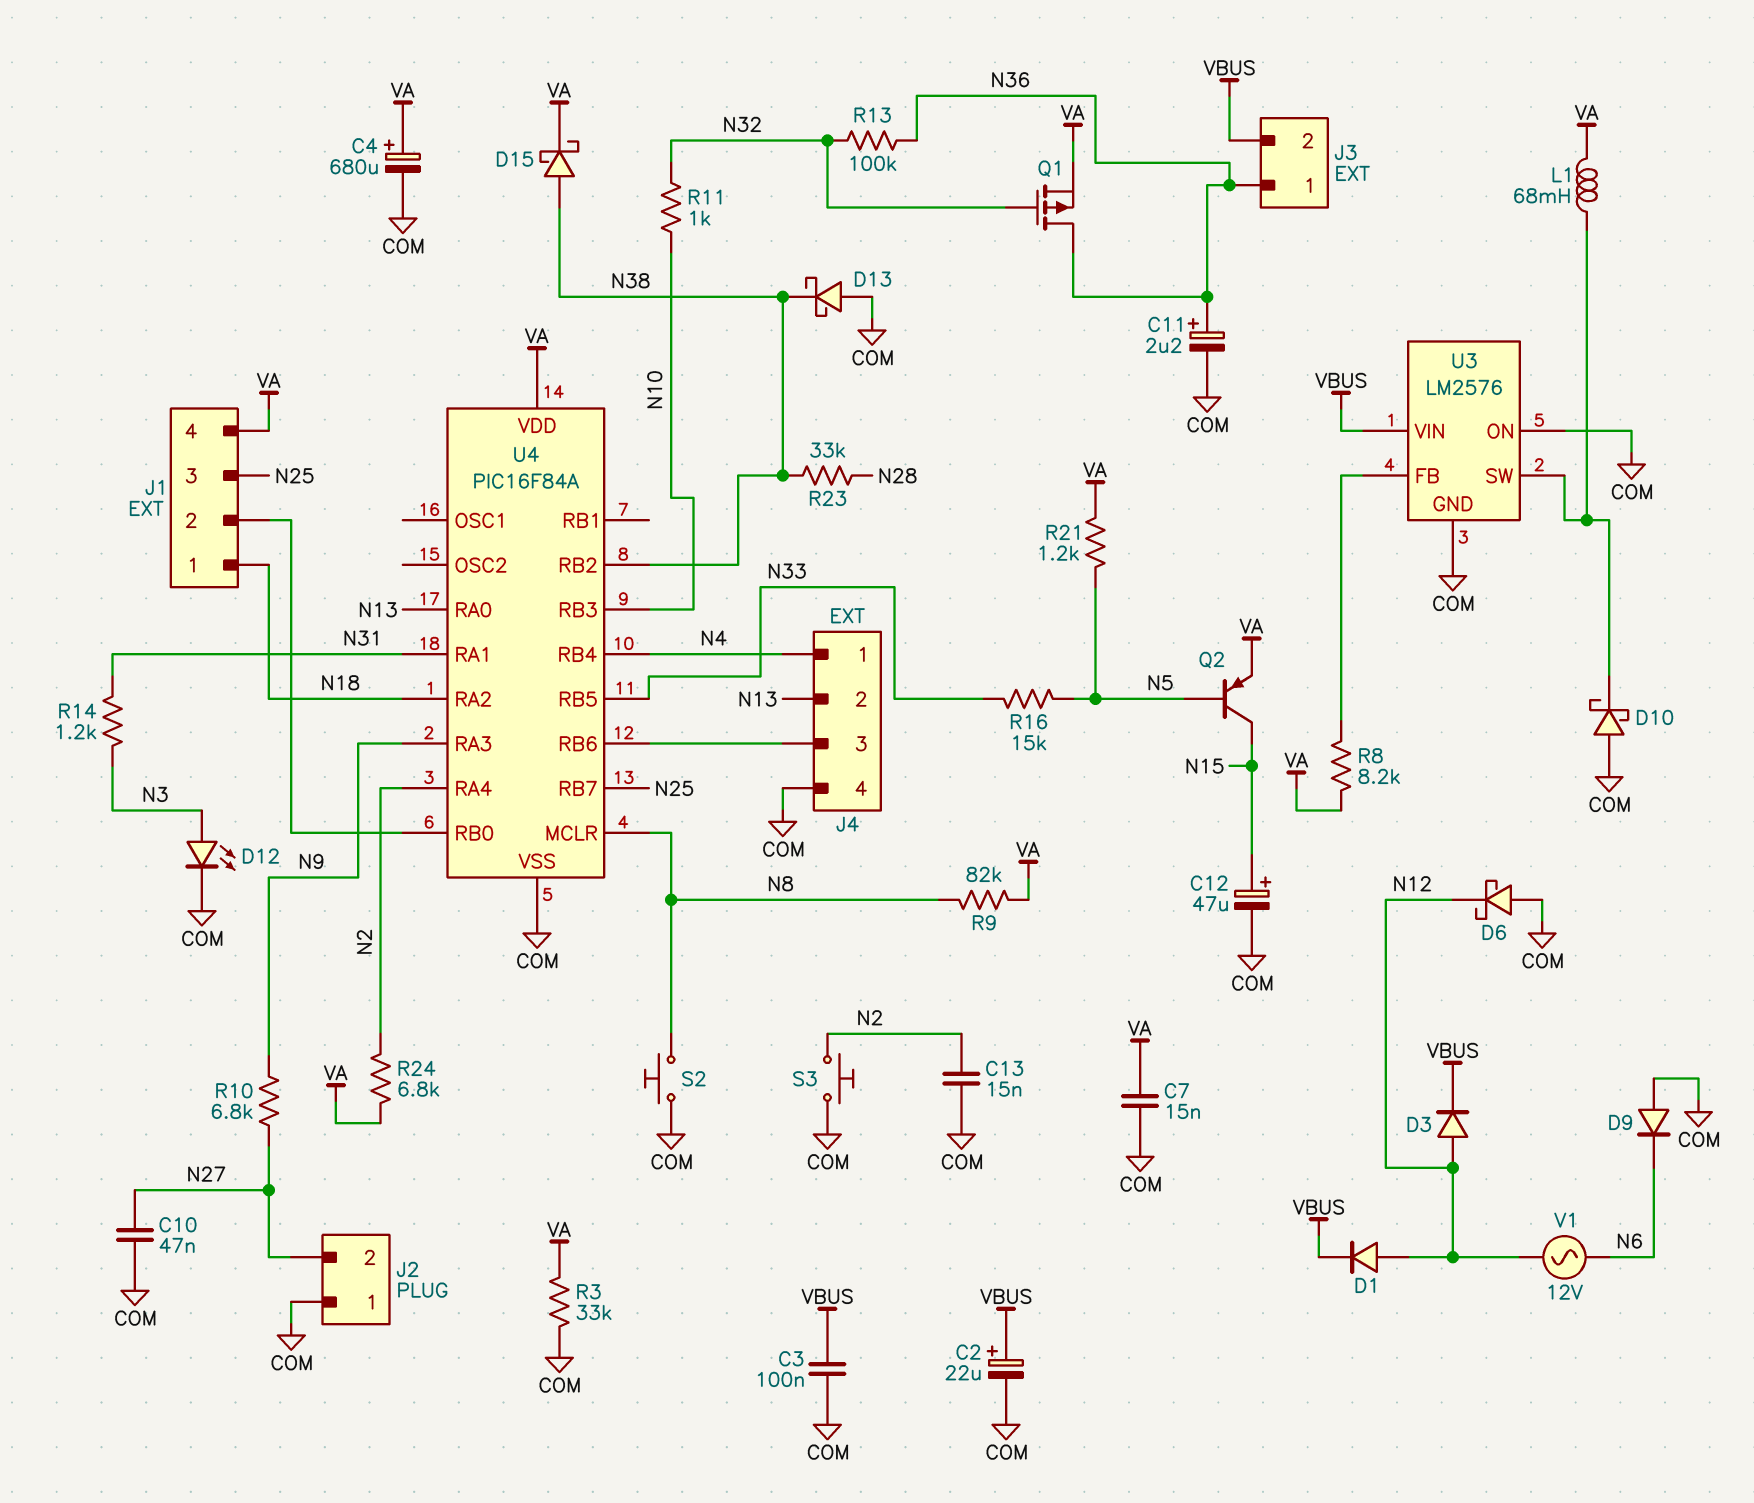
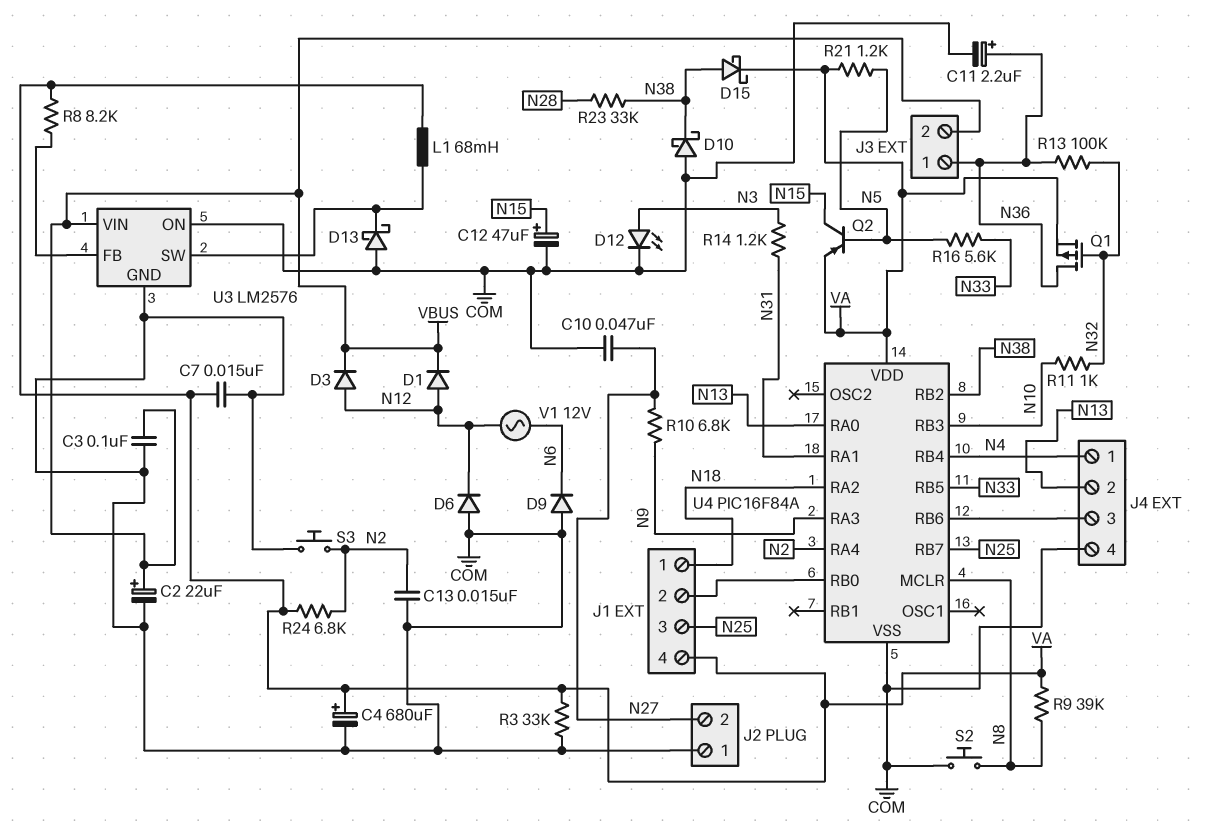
D6: schottky (A COM, K N12) -> diode (A COM, K N12)
D10: schottky (A COM, K U3/SW) -> schottky (A COM, K N38)
D13: schottky (A COM, K N38) -> schottky (A COM, K U3/SW)
R9: 82k (N8, VA) -> 39k (N8, VA)
R16: 15k (N5, N33) -> 5.6k (N5, N33)

